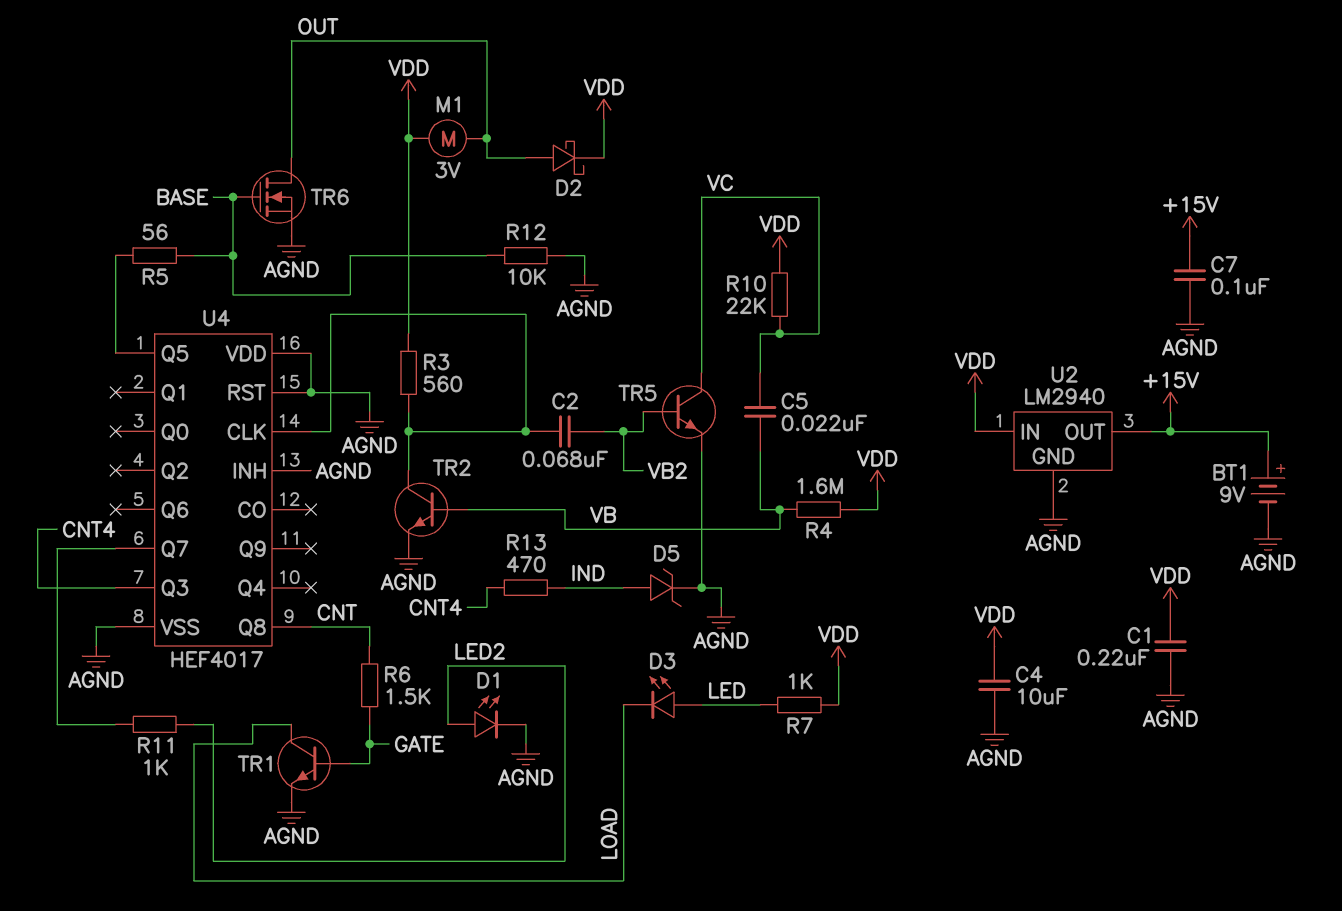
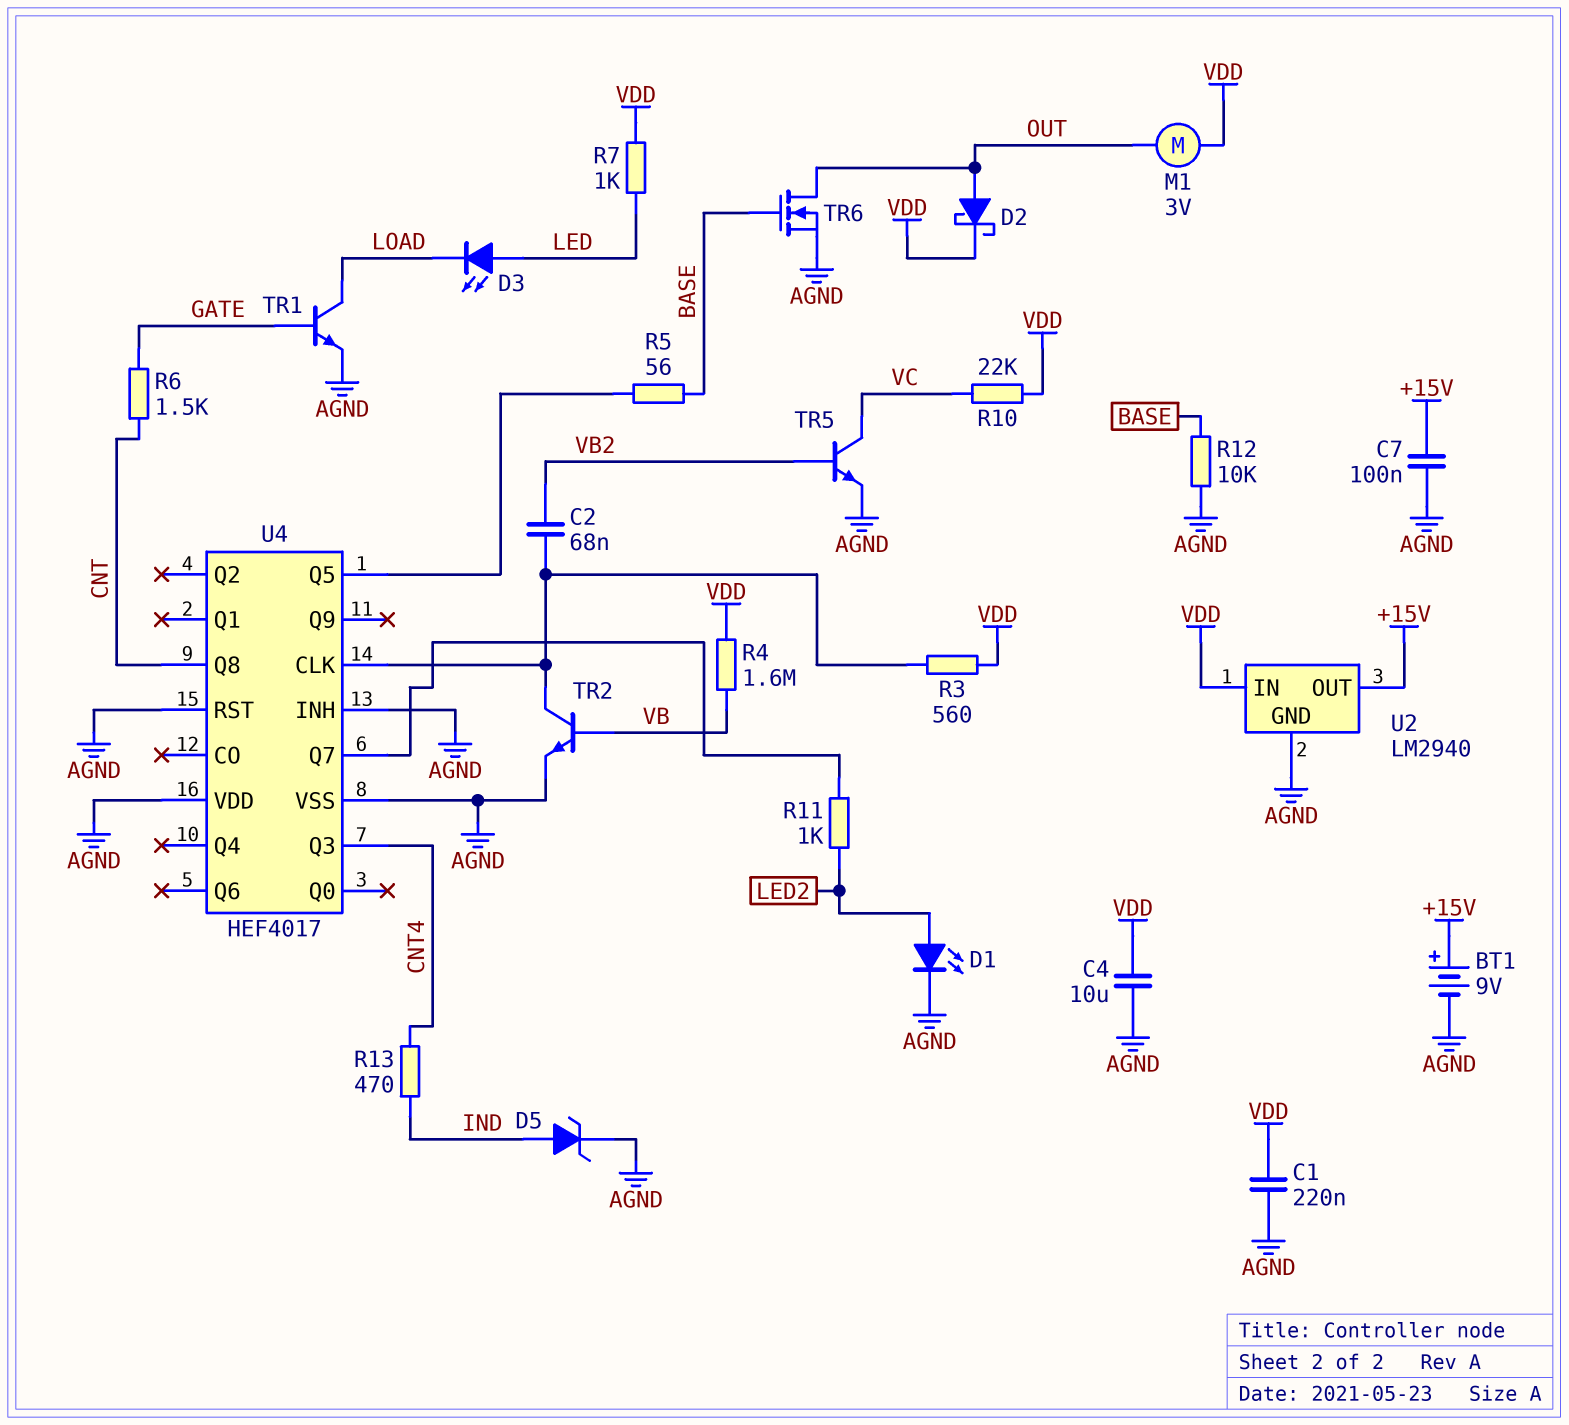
C5: 22nF (VB, VC) -> none

